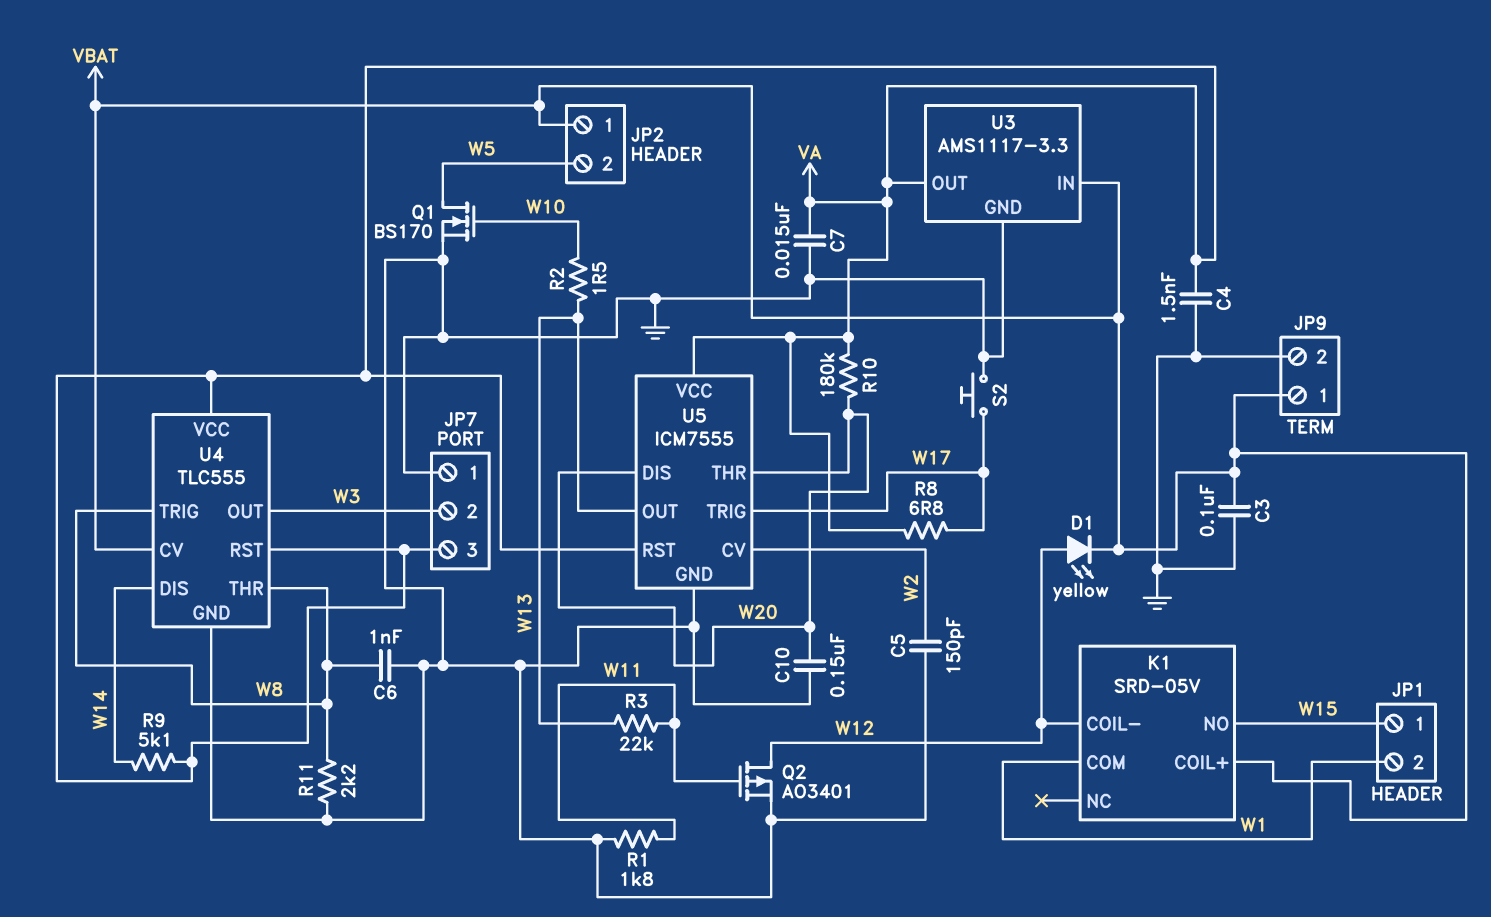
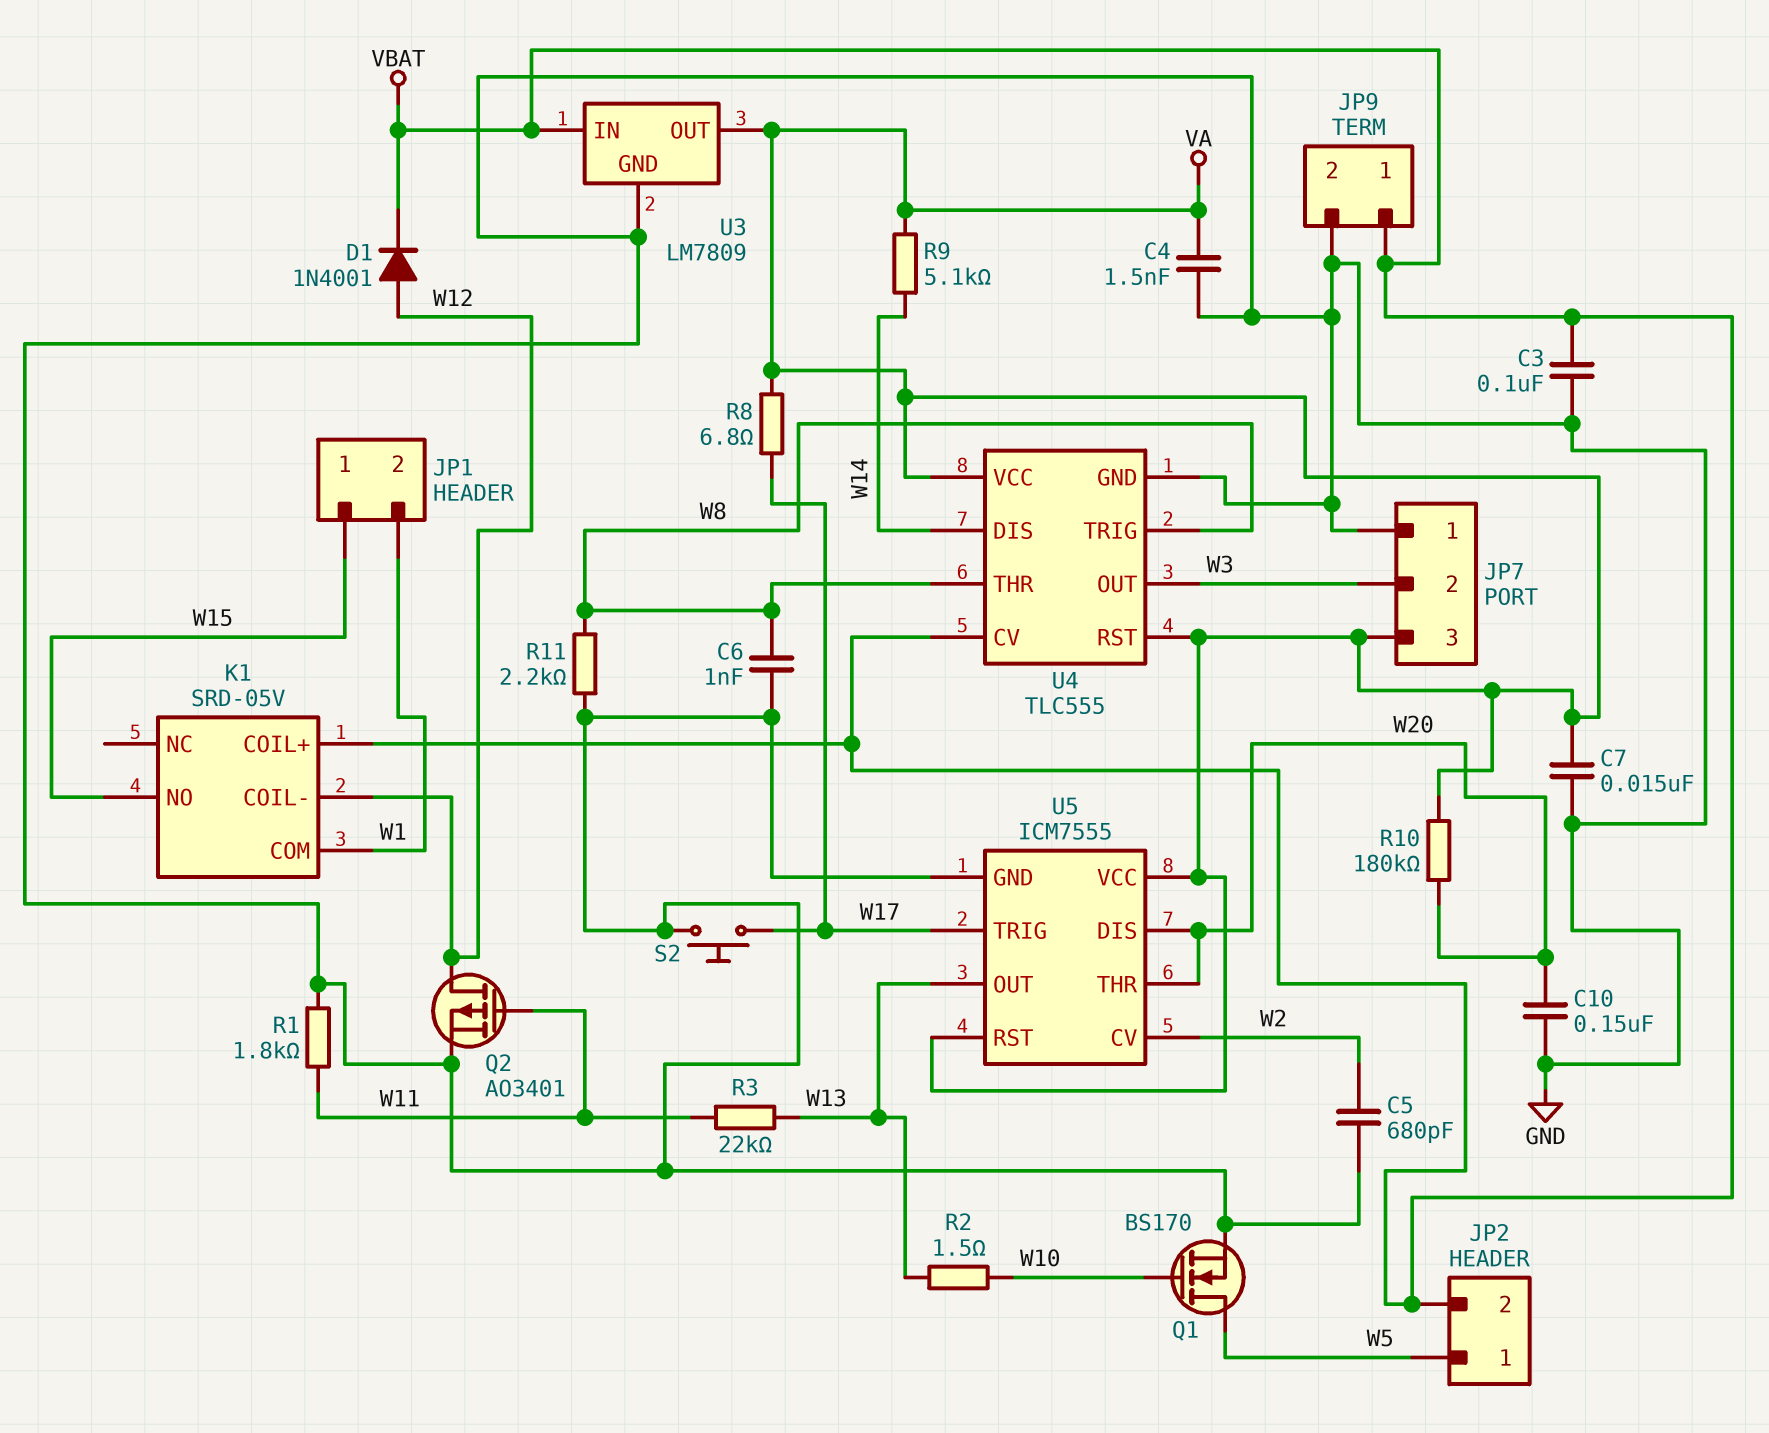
C5: 150pF (GND, W2) -> 680pF (GND, W2)
D1: LED yellow (A W12, K VBAT) -> diode 1N4001 (A W12, K VBAT)
JP2 pin 1: VBAT -> W5
JP2 pin 2: W5 -> VBAT
U3: AMS1117-3.3 -> LM7809

